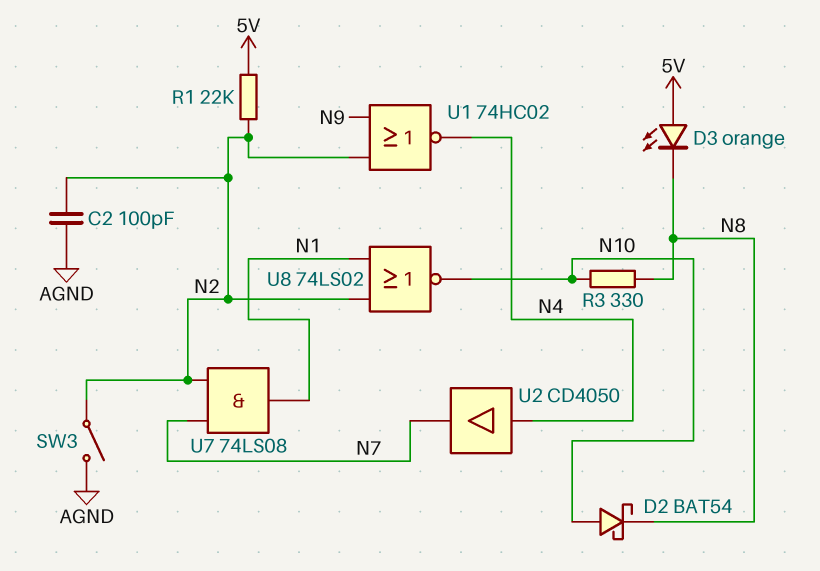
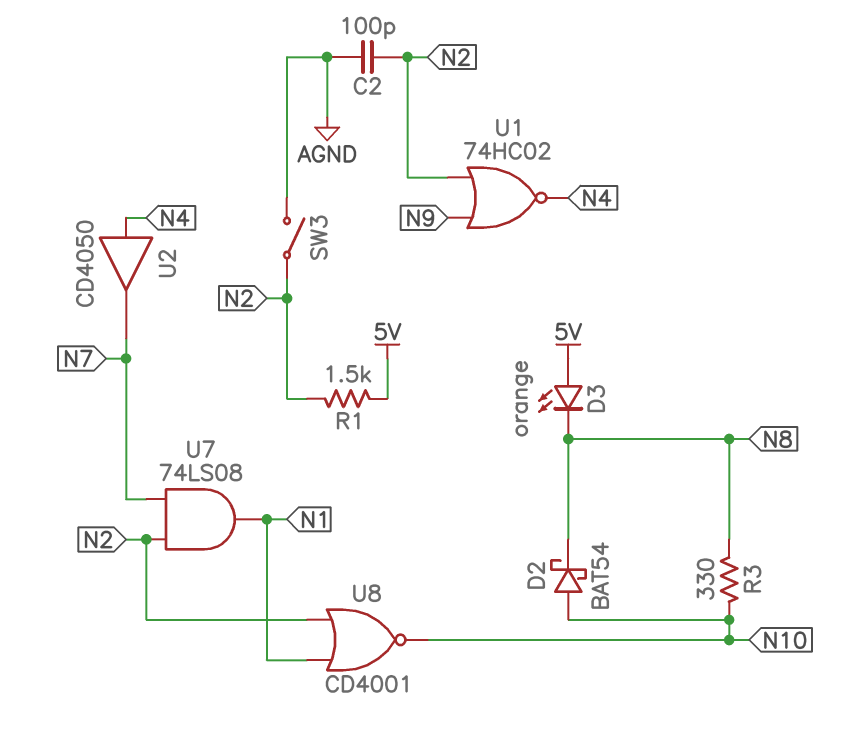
R1: 22k (5V, N2) -> 1.5k (5V, N2)
U8: NOR 74LS02 (in N1, in N2, out N10) -> NOR CD4001 (in N1, in N2, out N10)

